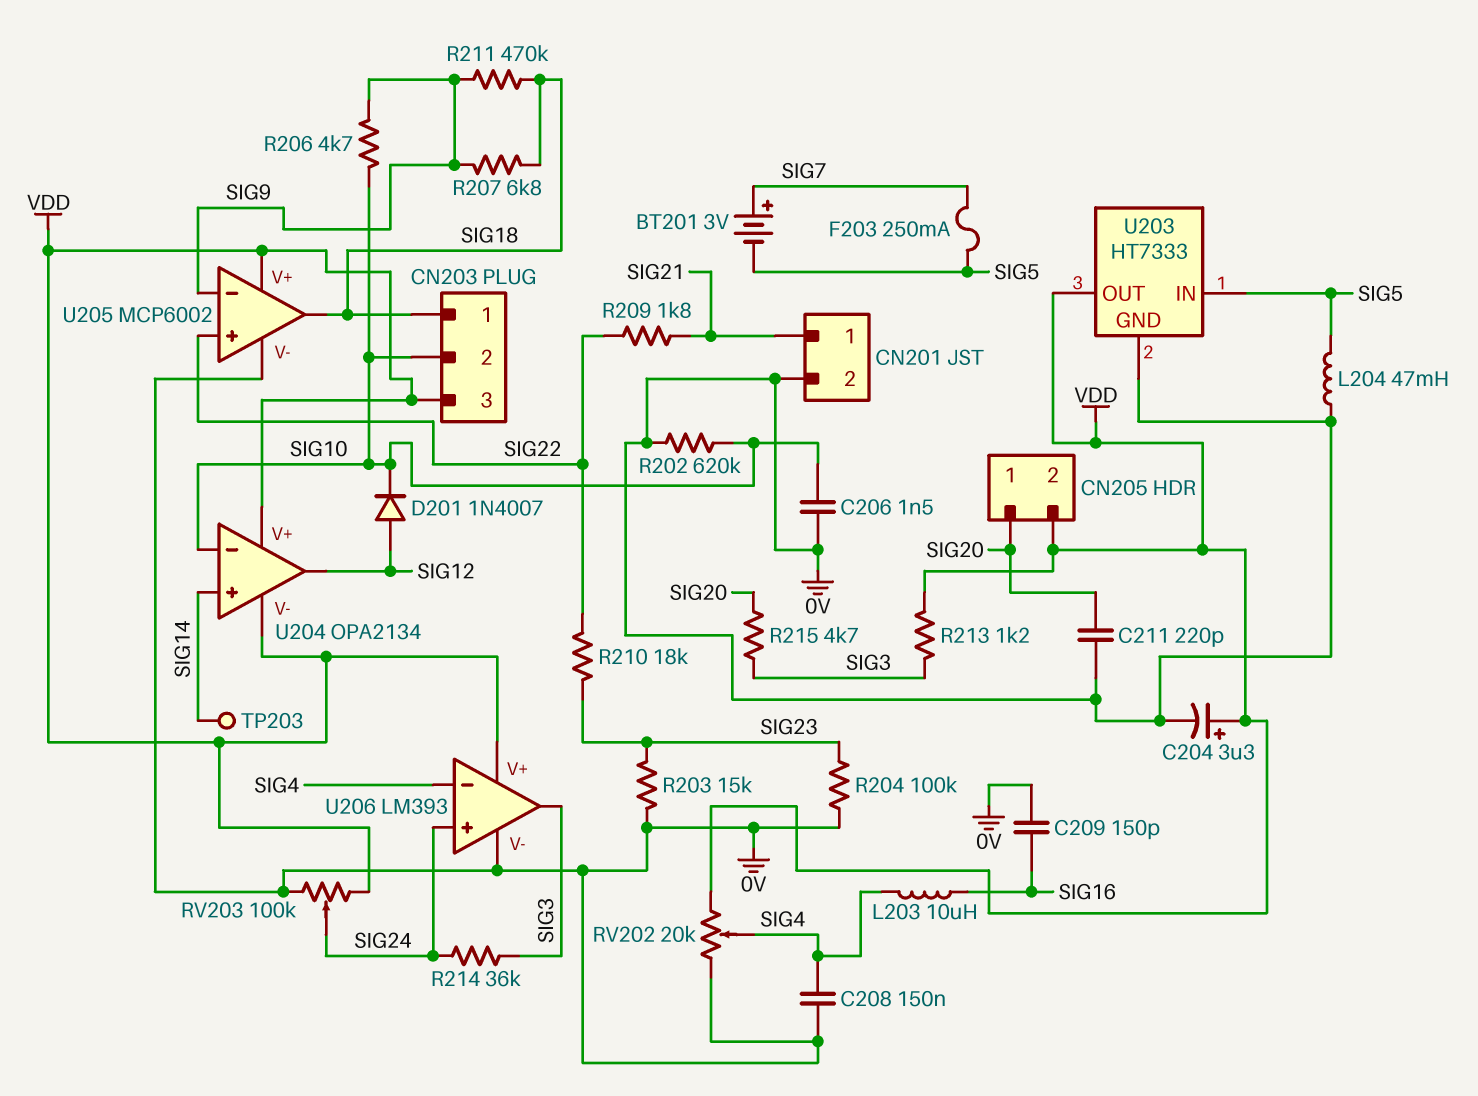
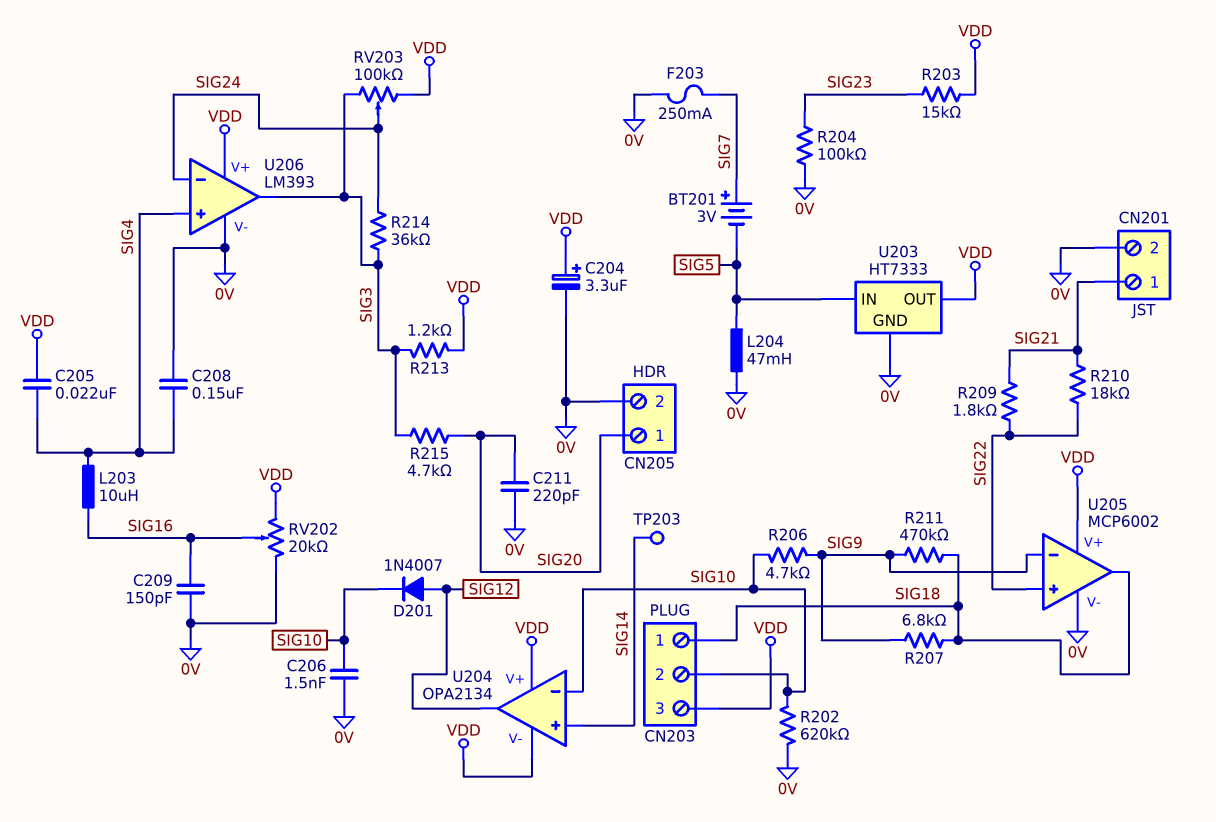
C205: none -> 22nF (SIG4, VDD)
CN205 pin 2: VDD -> 0V
F203: 250mA (SIG5, SIG7) -> 250mA (0V, SIG7)
R203: 15k (0V, SIG23) -> 15k (SIG23, VDD)
R210: 18k (SIG22, SIG23) -> 18k (SIG21, SIG22)
RV202: 20k (0V, VDD, wiper SIG4) -> 20k (0V, VDD, wiper SIG16)
RV203: 100k (0V, VDD, wiper SIG24) -> 100k (SIG3, VDD, wiper SIG24)
U206 pin in+: SIG24 -> SIG4
U206 pin in-: SIG4 -> SIG24

